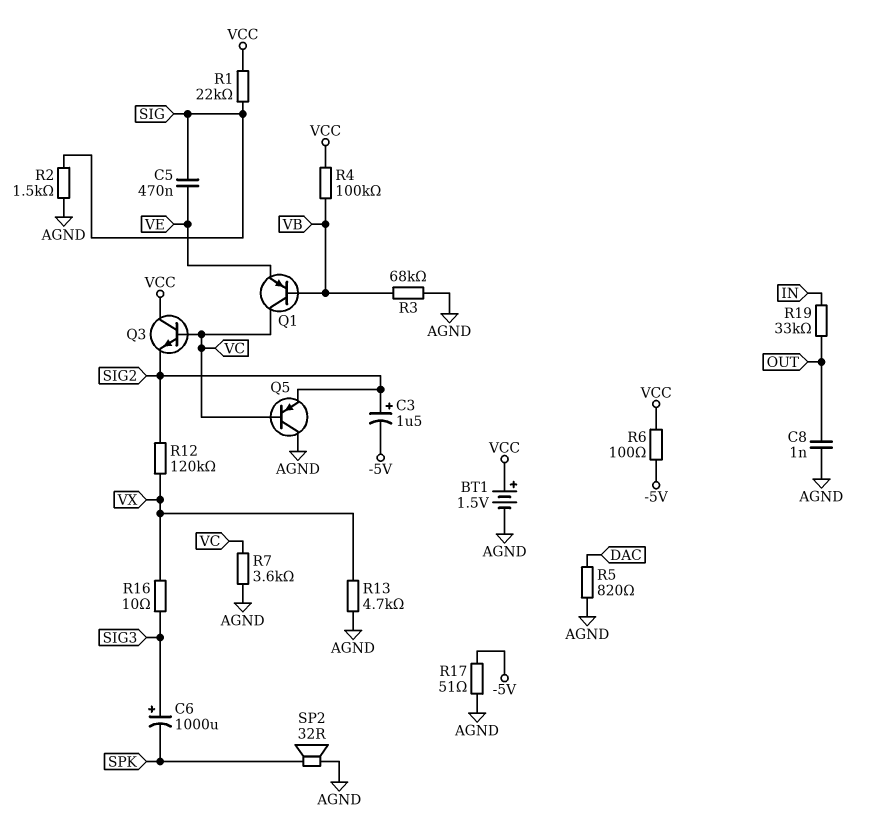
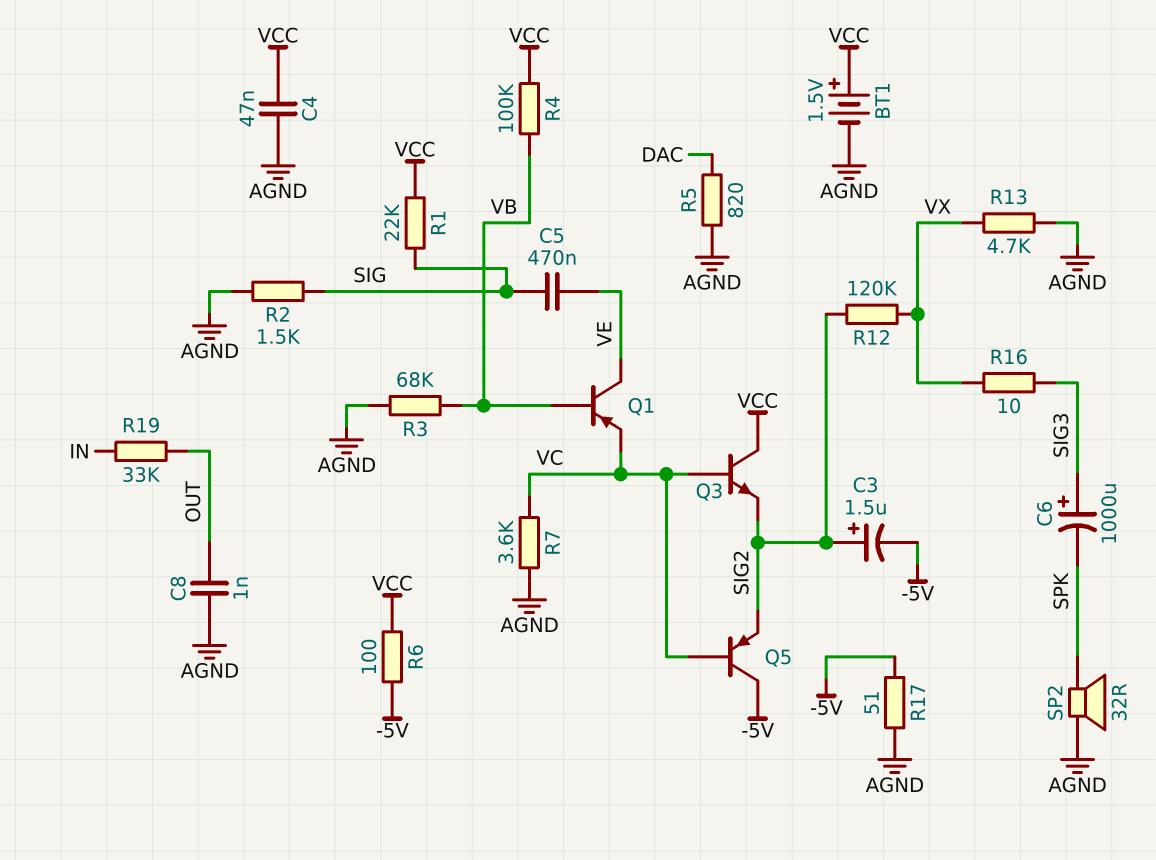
C4: none -> 47nF (AGND, VCC)
Q1: PNP (B VB, C VC, E VE) -> PNP (B VB, C VE, E VC)
Q5: PNP (B VC, C AGND, E SIG2) -> PNP (B VC, C -5V, E SIG2)

